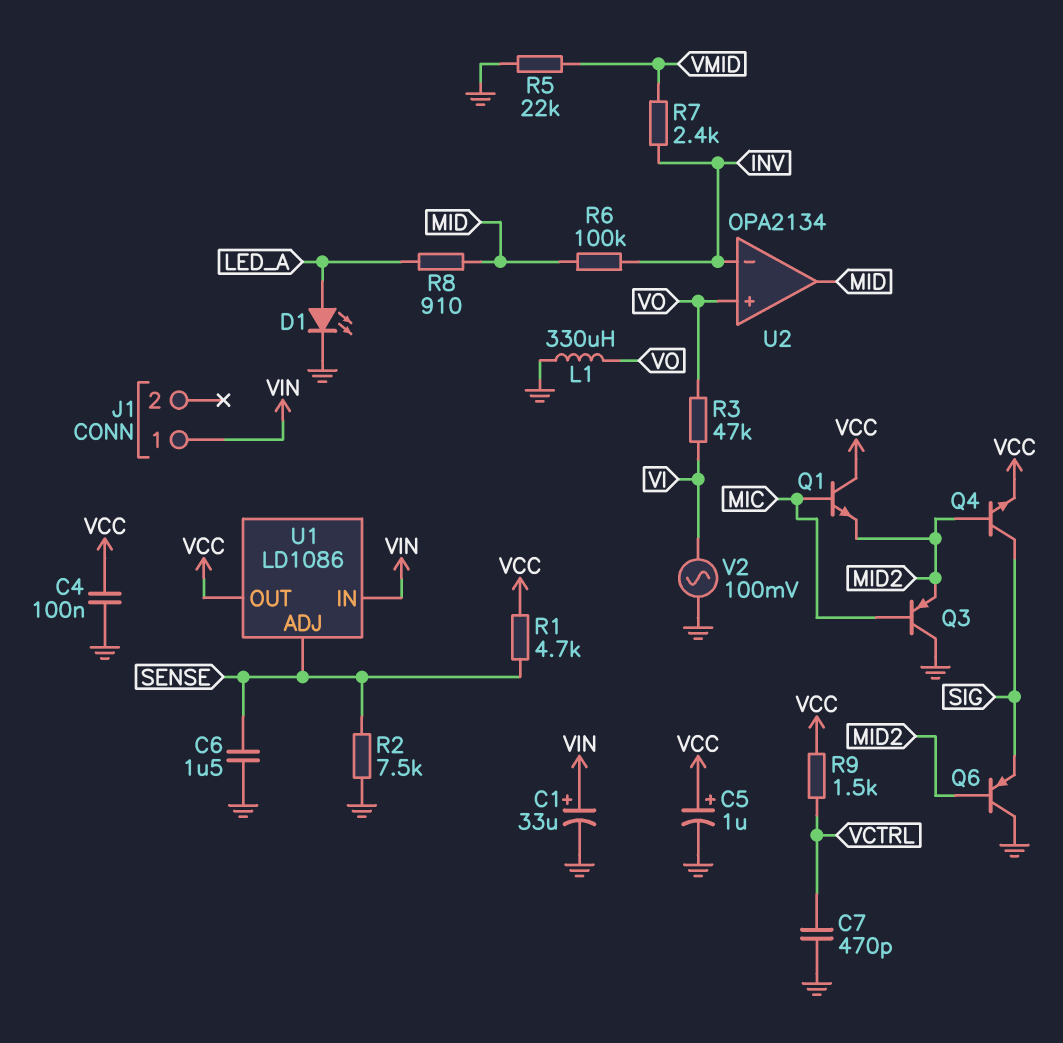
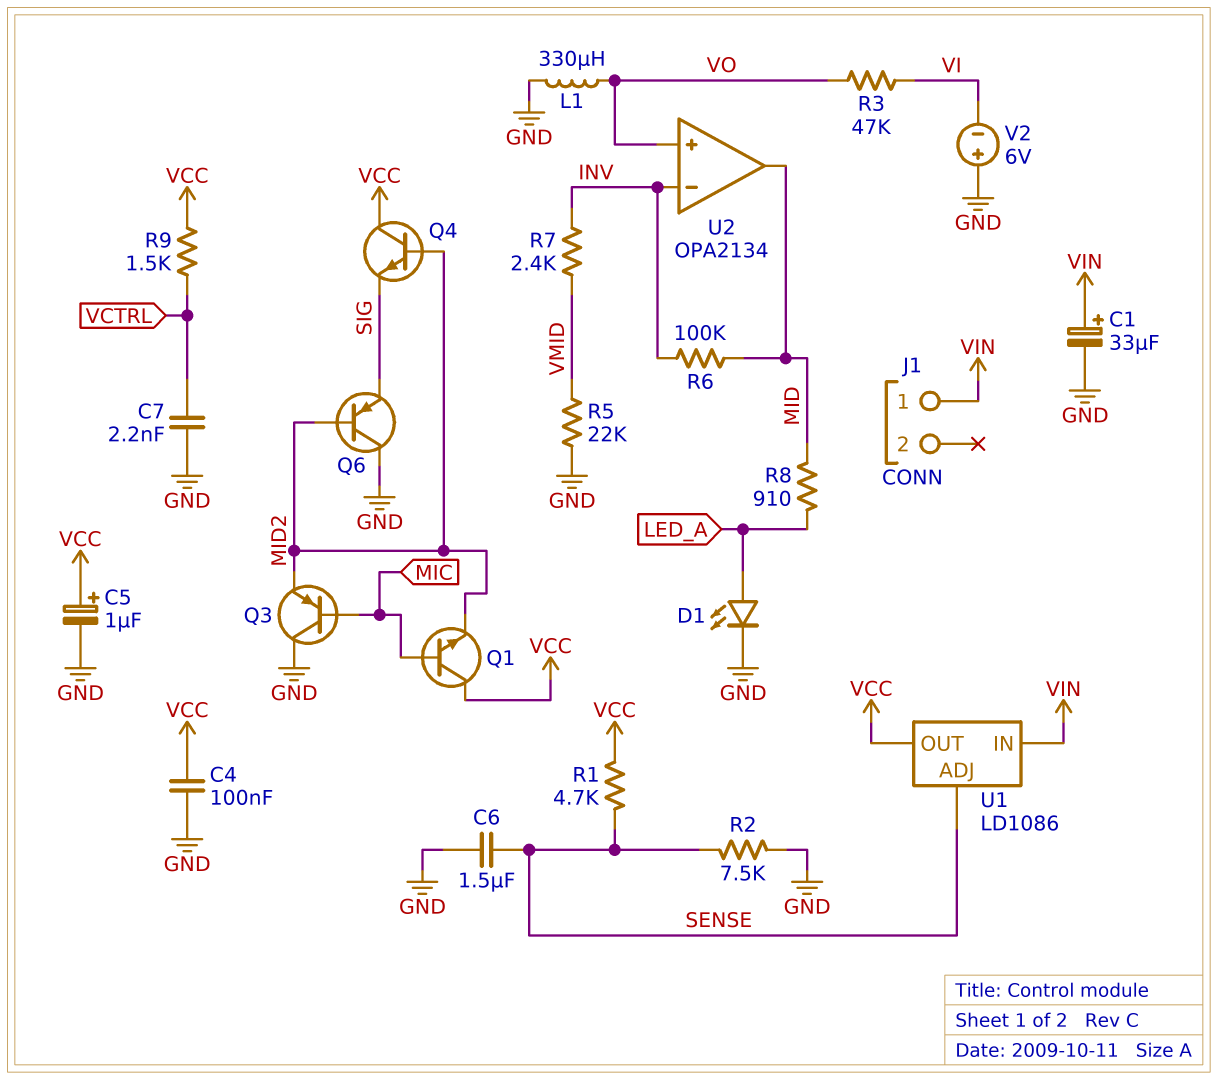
C7: 470pF (GND, VCTRL) -> 2.2nF (GND, VCTRL)
Q4: NPN (B MID2, C SIG, E VCC) -> NPN (B MID2, C VCC, E SIG)
V2: AC 100mV (GND, VI) -> 6V (plus GND, minus VI)

